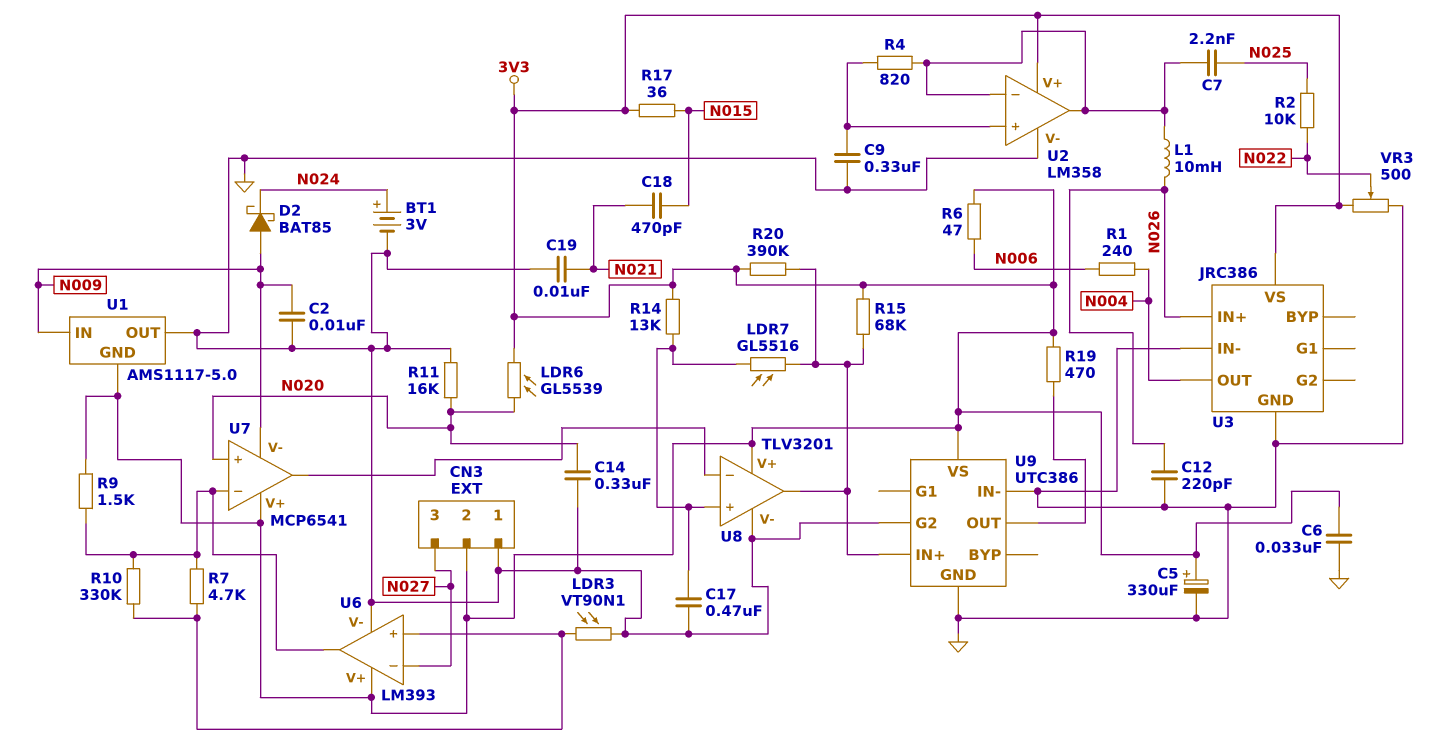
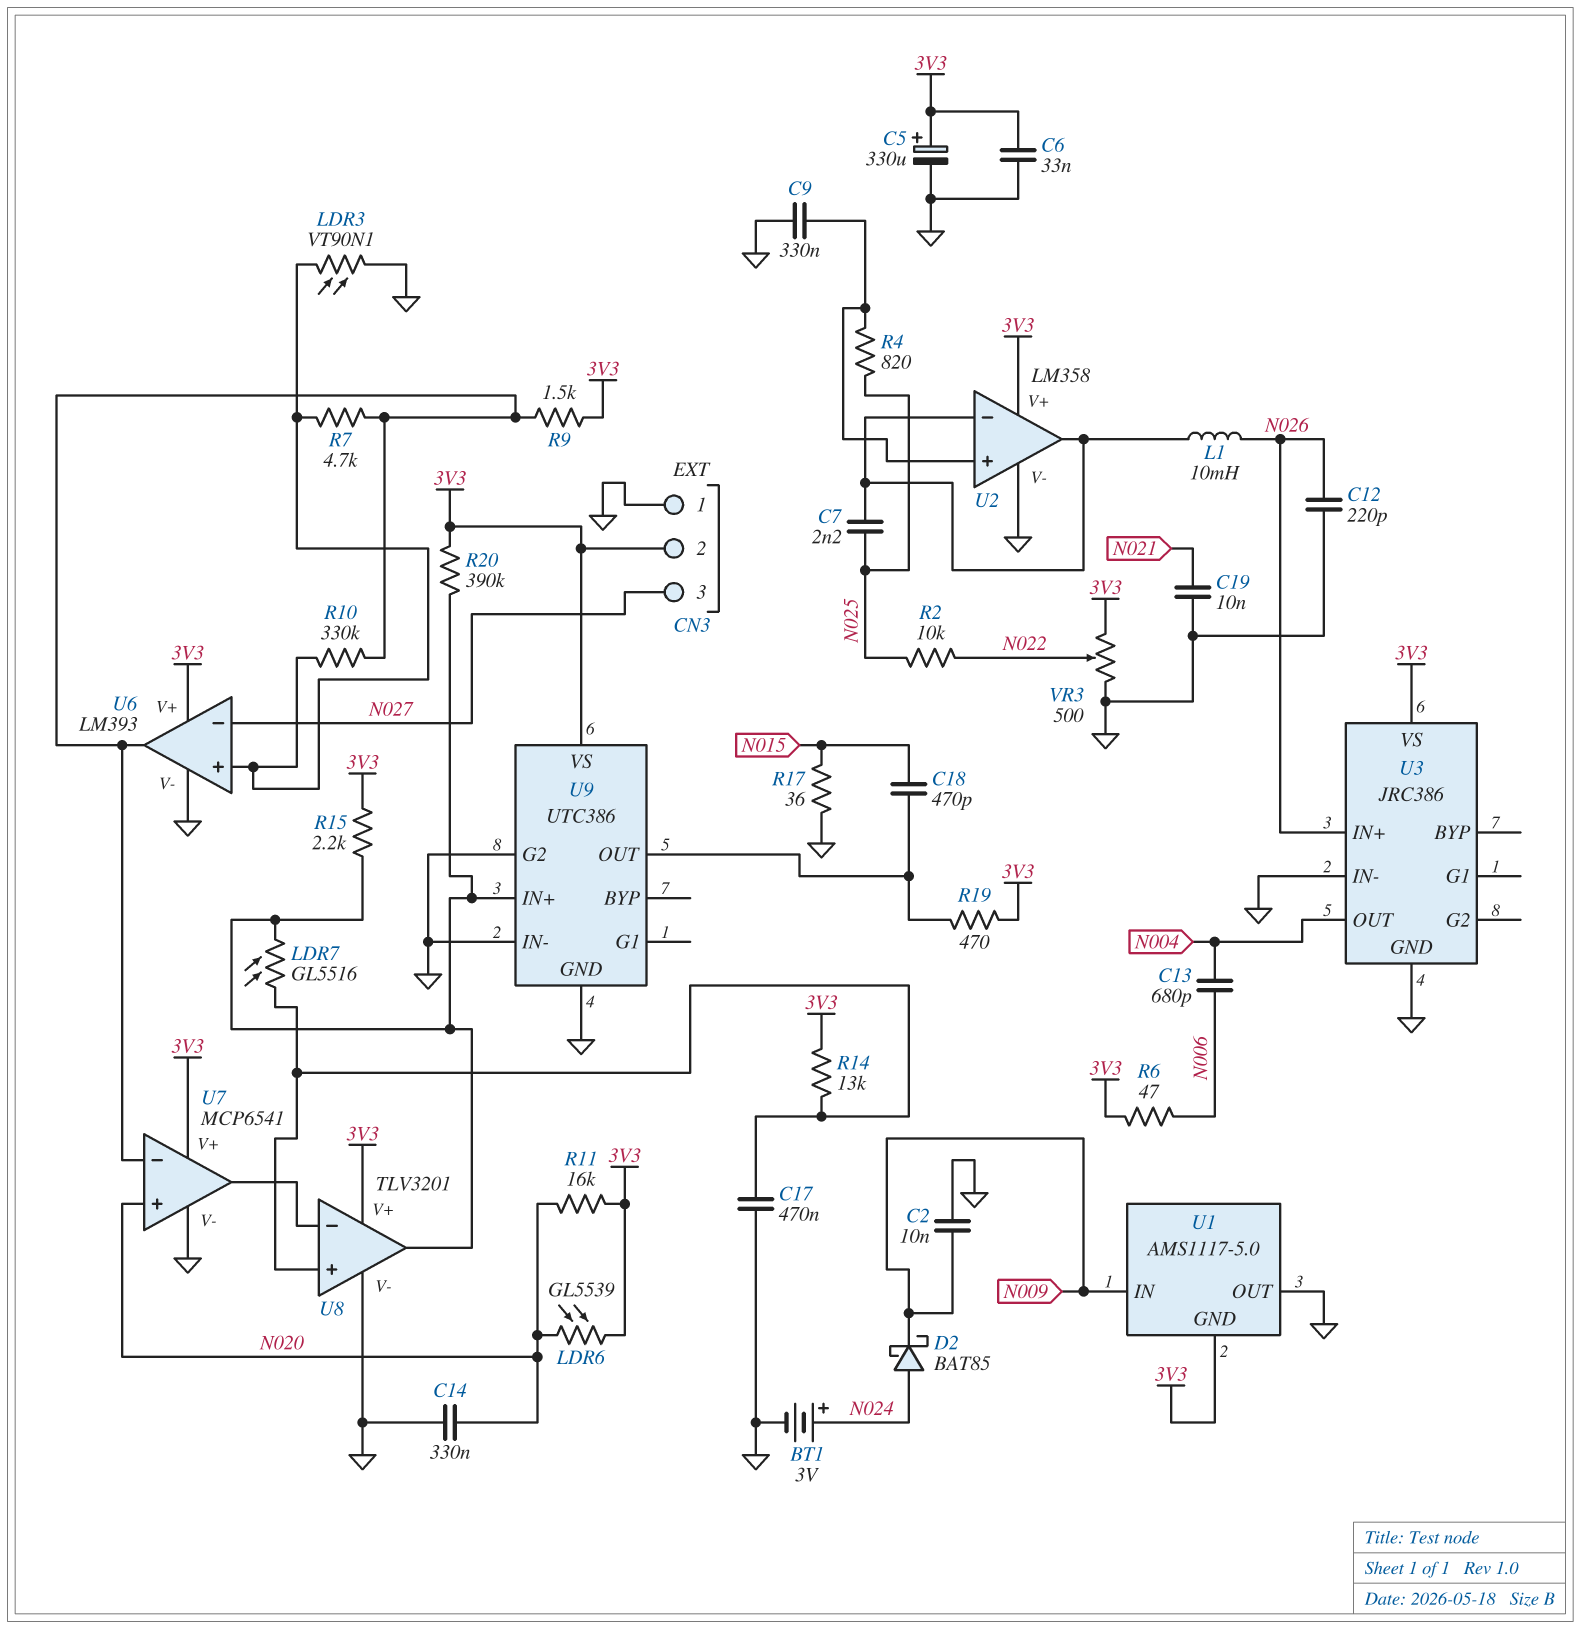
C13: none -> 680pF (N004, N006)
C18: 470pF (N015, N021) -> 470pF (N015, U9/OUT)
D2: schottky BAT85 (A N009, K N024) -> schottky BAT85 (A N024, K N009)
R1: 240 (N004, N006) -> none
R4: 820 (U2/in+, U2/in-) -> 820 (N025, U2/in+)
R11: 16k (GND, N020) -> 16k (3V3, N020)
R15: 68k (3V3, U8/out) -> 2.2k (3V3, U8/out)
R17: 36 (3V3, N015) -> 36 (GND, N015)
U7 pin V-: N009 -> GND

